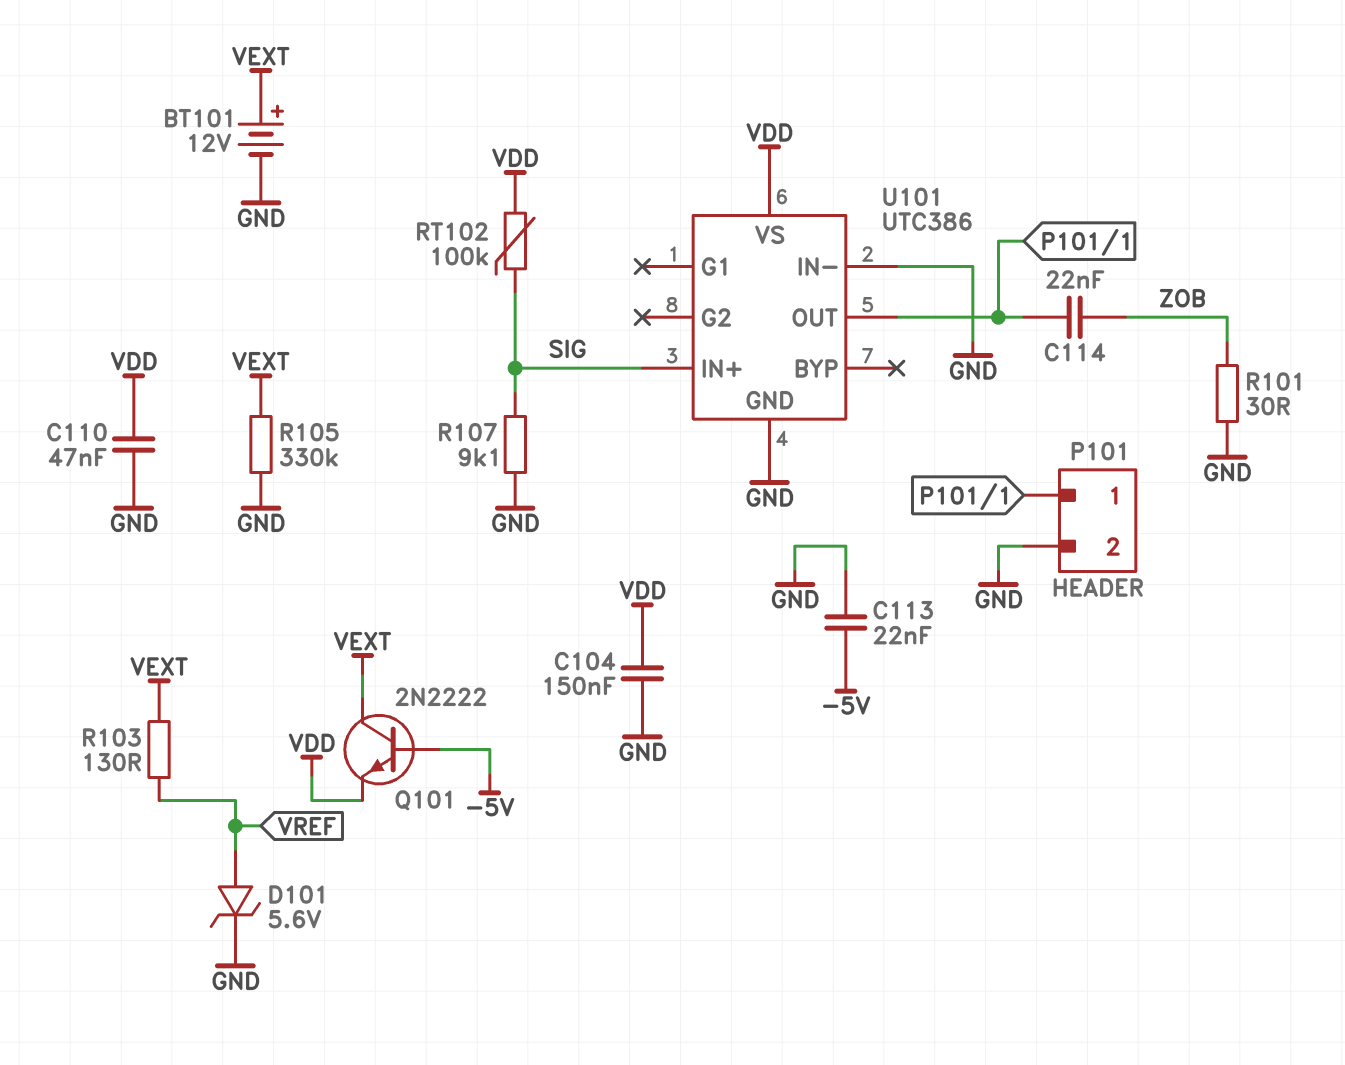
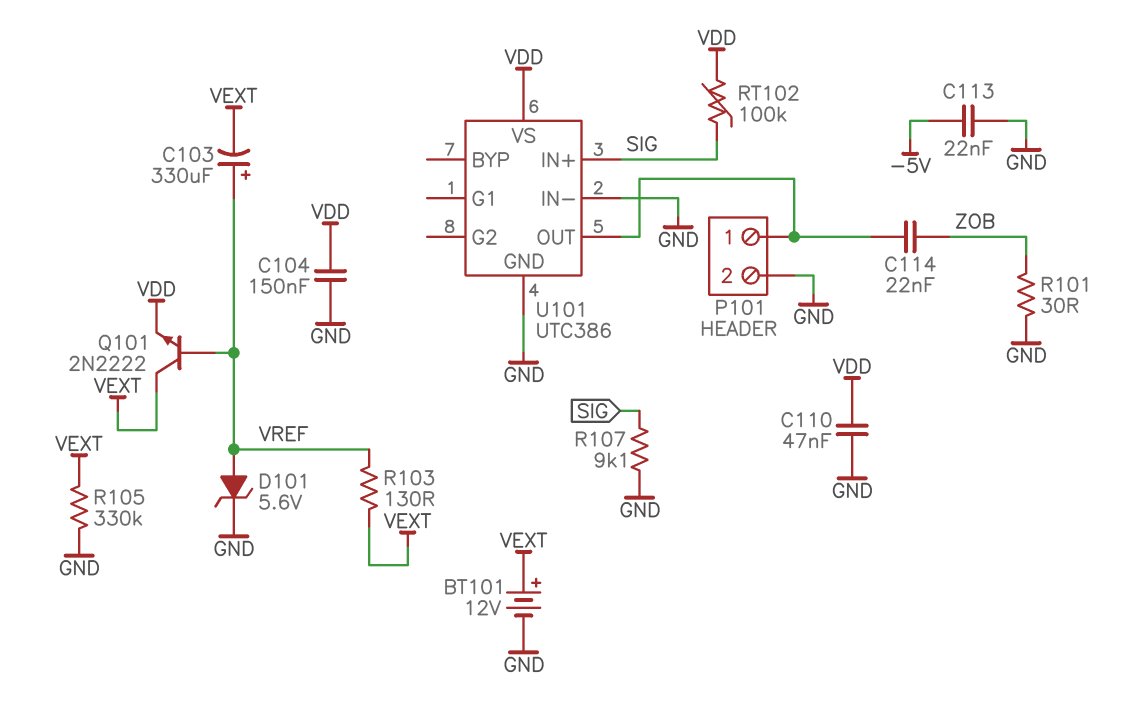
C103: none -> 330uF (plus VREF, minus VEXT)
Q101: NPN 2N2222 (B -5V, C VEXT, E VDD) -> NPN 2N2222 (B VREF, C VEXT, E VDD)

